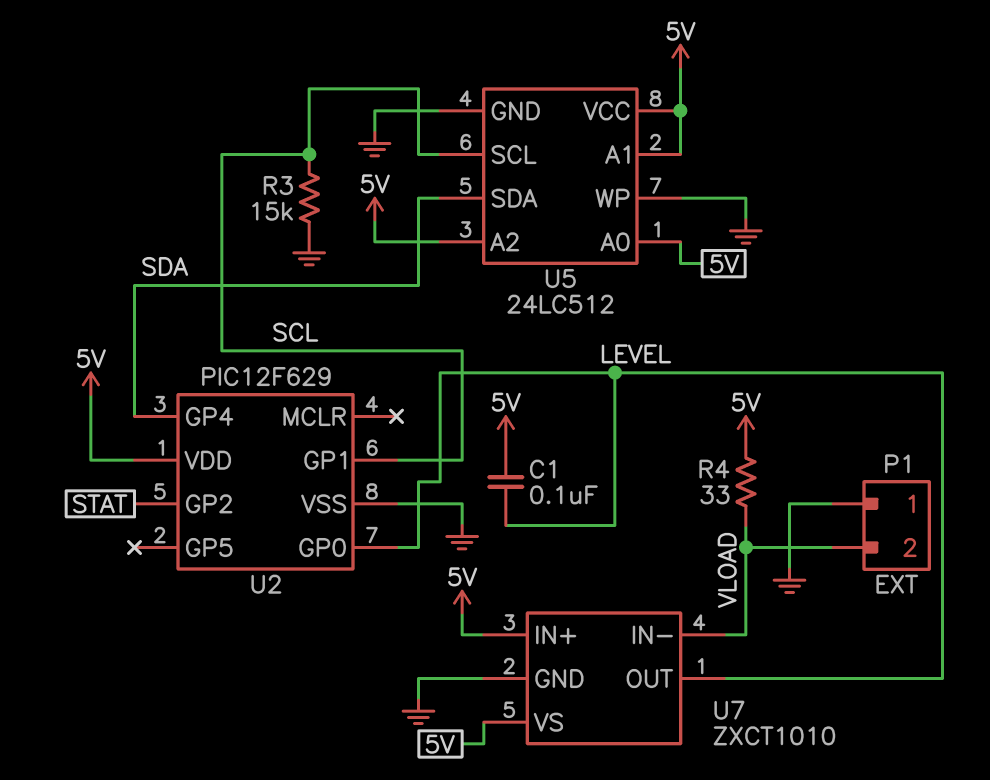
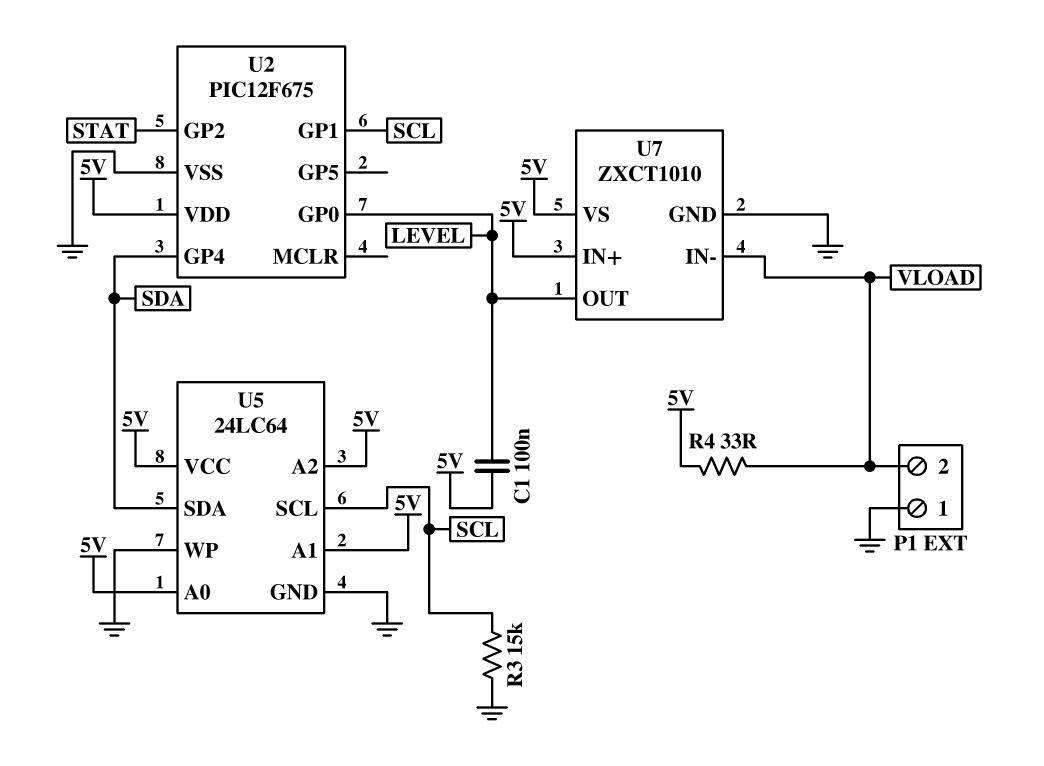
U2: PIC12F629 -> PIC12F675
U5: 24LC512 -> 24LC64

